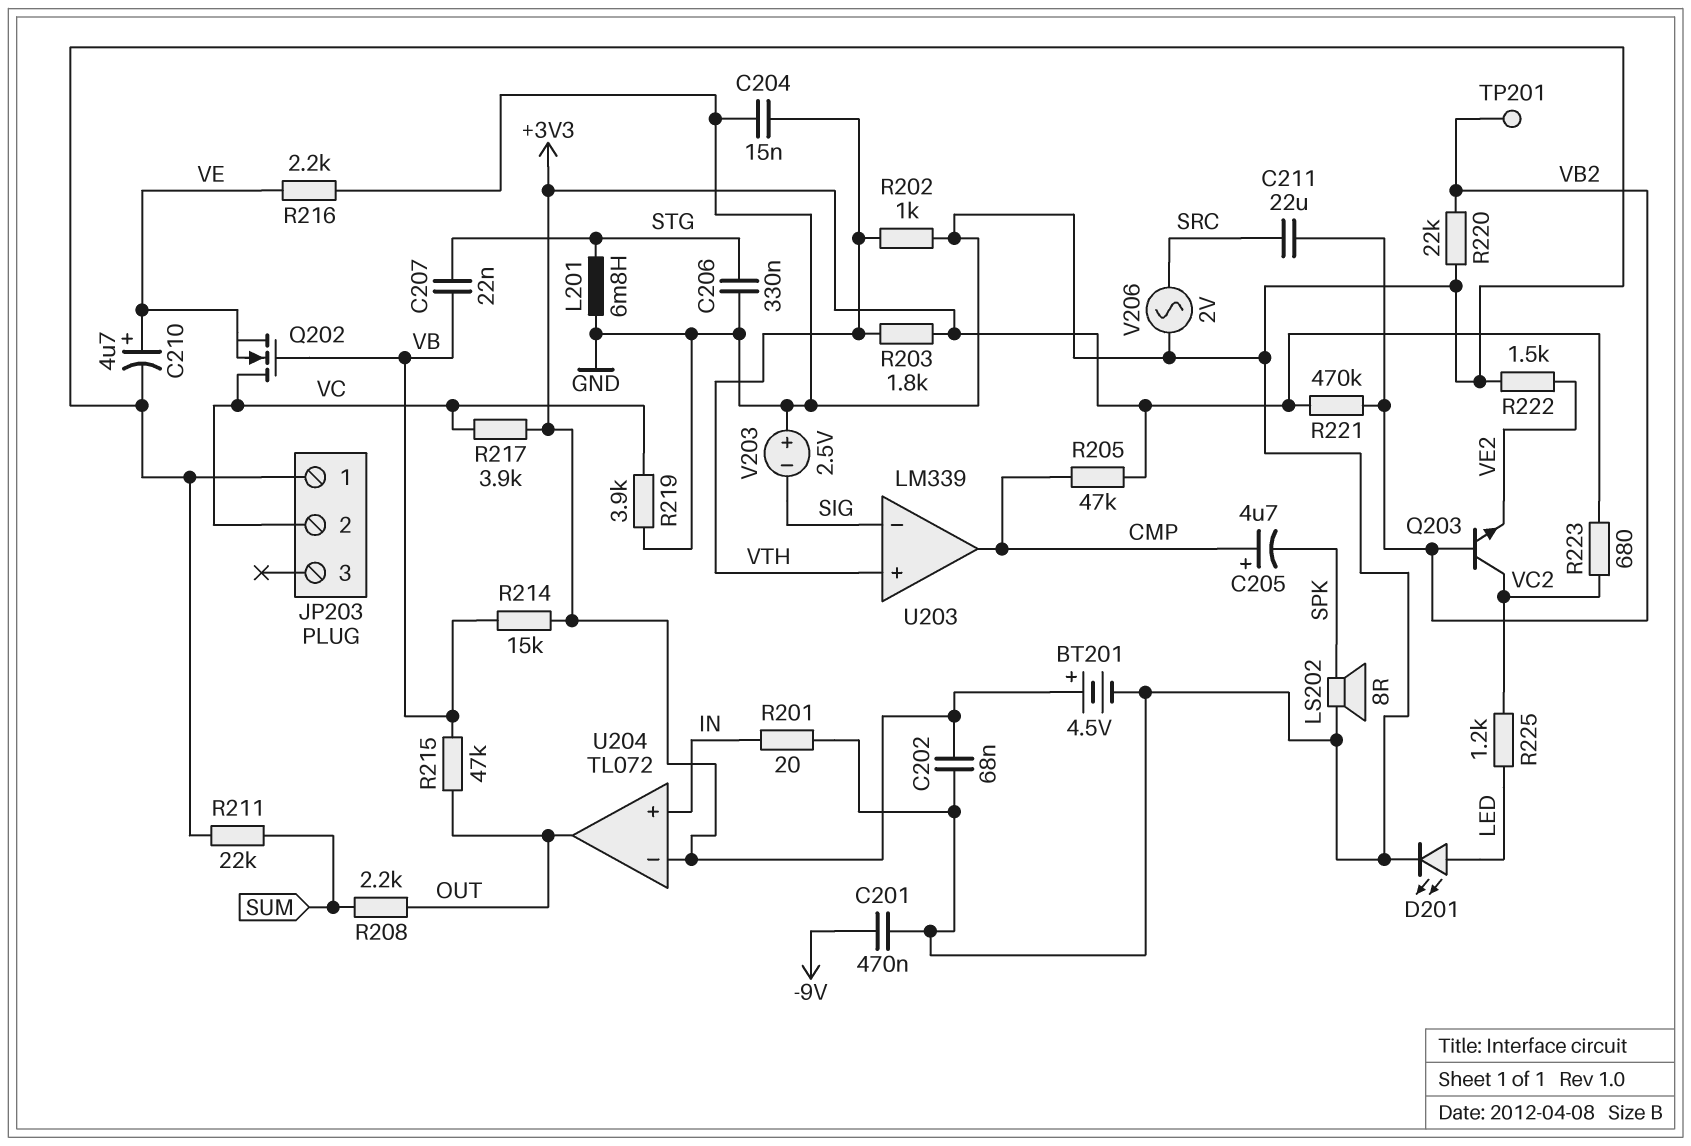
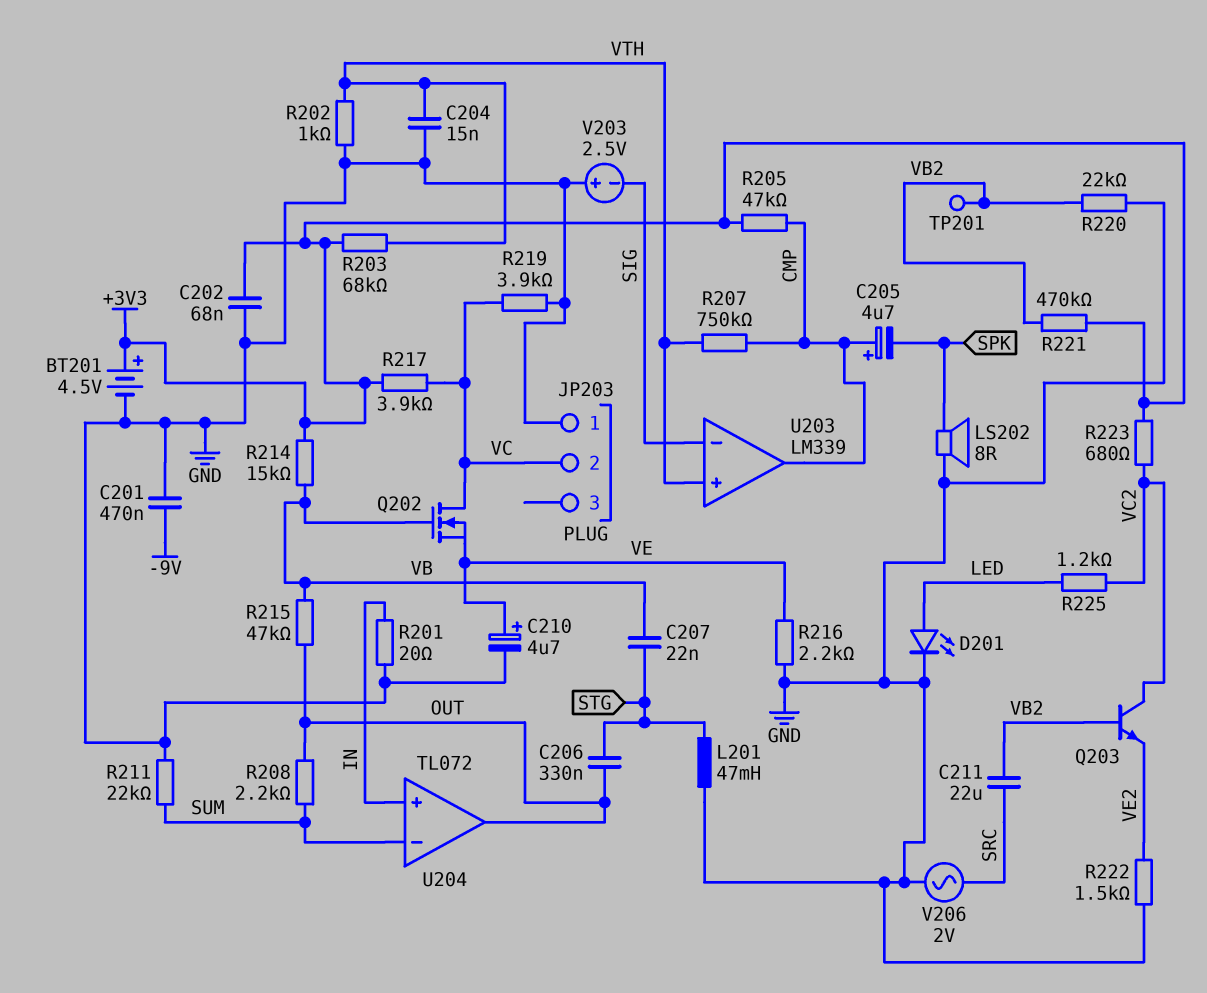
C206: 330nF (GND, STG) -> 330nF (OUT, STG)
L201: 6.8mH (GND, STG) -> 47mH (GND, STG)
R203: 1.8k (+3V3, VTH) -> 68k (+3V3, VTH)
R207: none -> 750k (CMP, VTH)
U204 pin in-: +3V3 -> SUM

